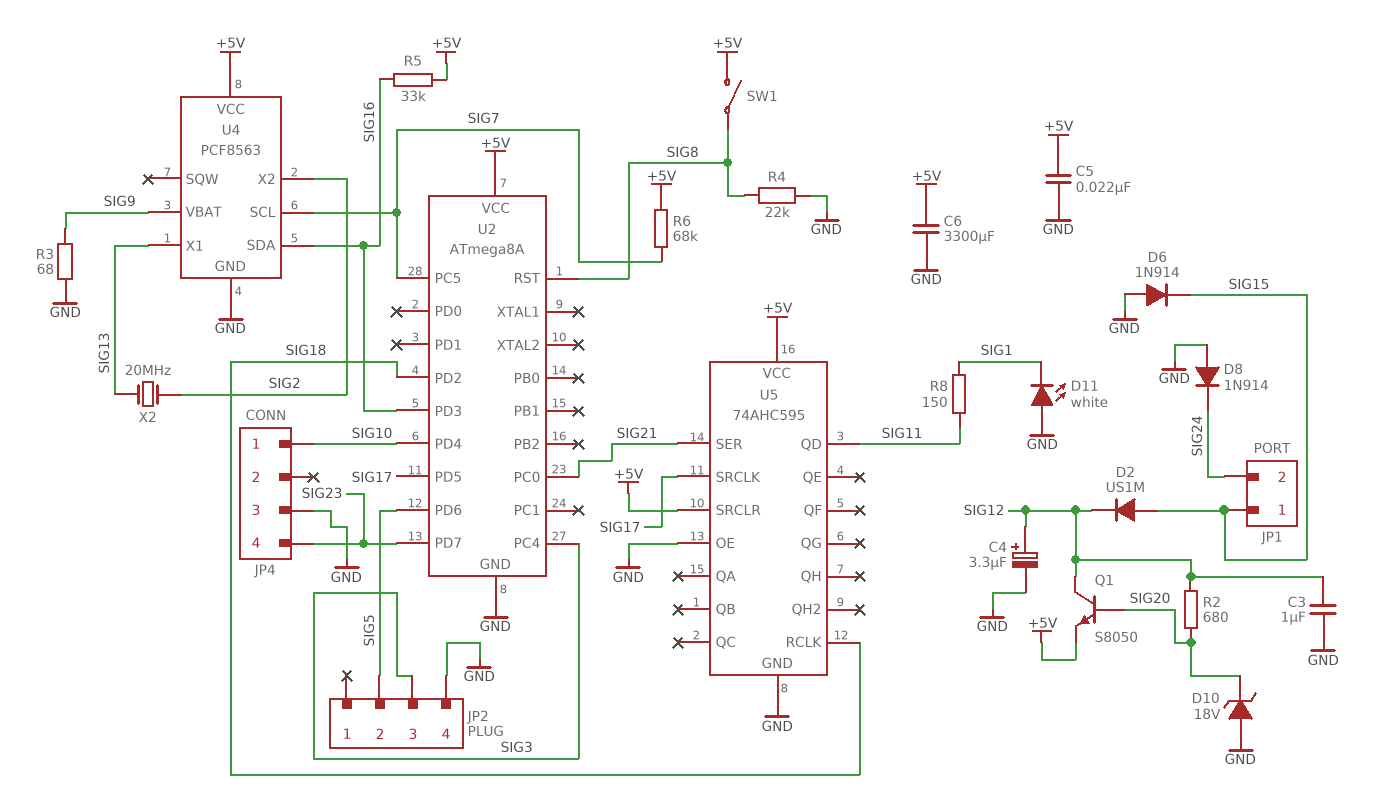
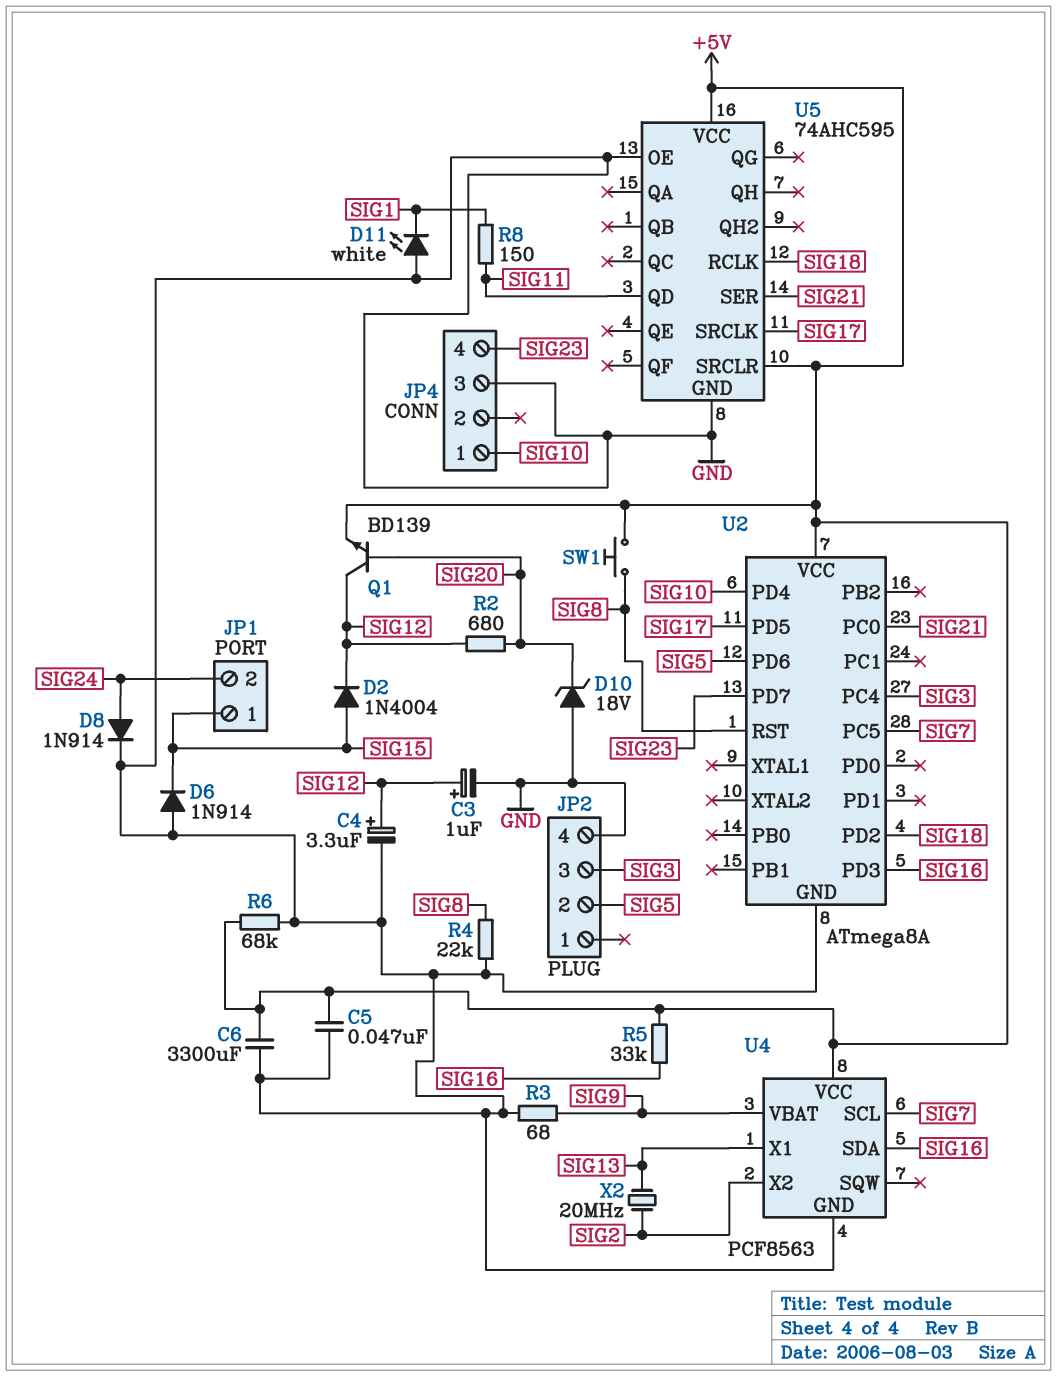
C3: 1uF (GND, SIG12) -> 1uF (plus SIG12, minus GND)
C5: 22nF (+5V, GND) -> 47nF (+5V, GND)
D2: diode US1M (A SIG15, K SIG12) -> diode 1N4004 (A SIG15, K SIG12)
D8: diode 1N914 (A GND, K SIG24) -> diode 1N914 (A SIG24, K GND)
Q1: NPN S8050 (B SIG20, C SIG12, E +5V) -> NPN BD139 (B SIG20, C SIG12, E +5V)
R6: 68k (+5V, SIG7) -> 68k (+5V, GND)
SW1: switch (+5V, SIG8) -> button (+5V, SIG8)

